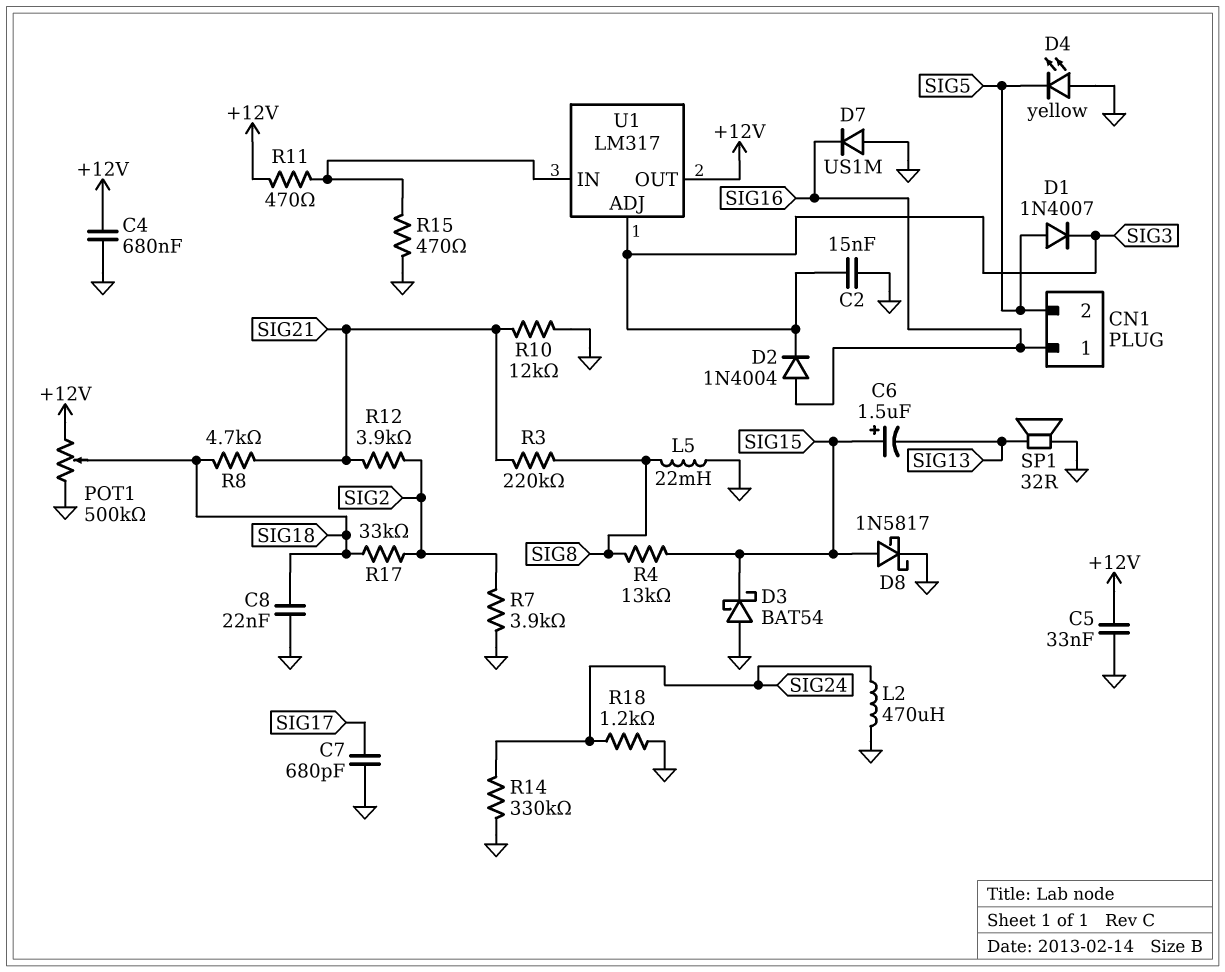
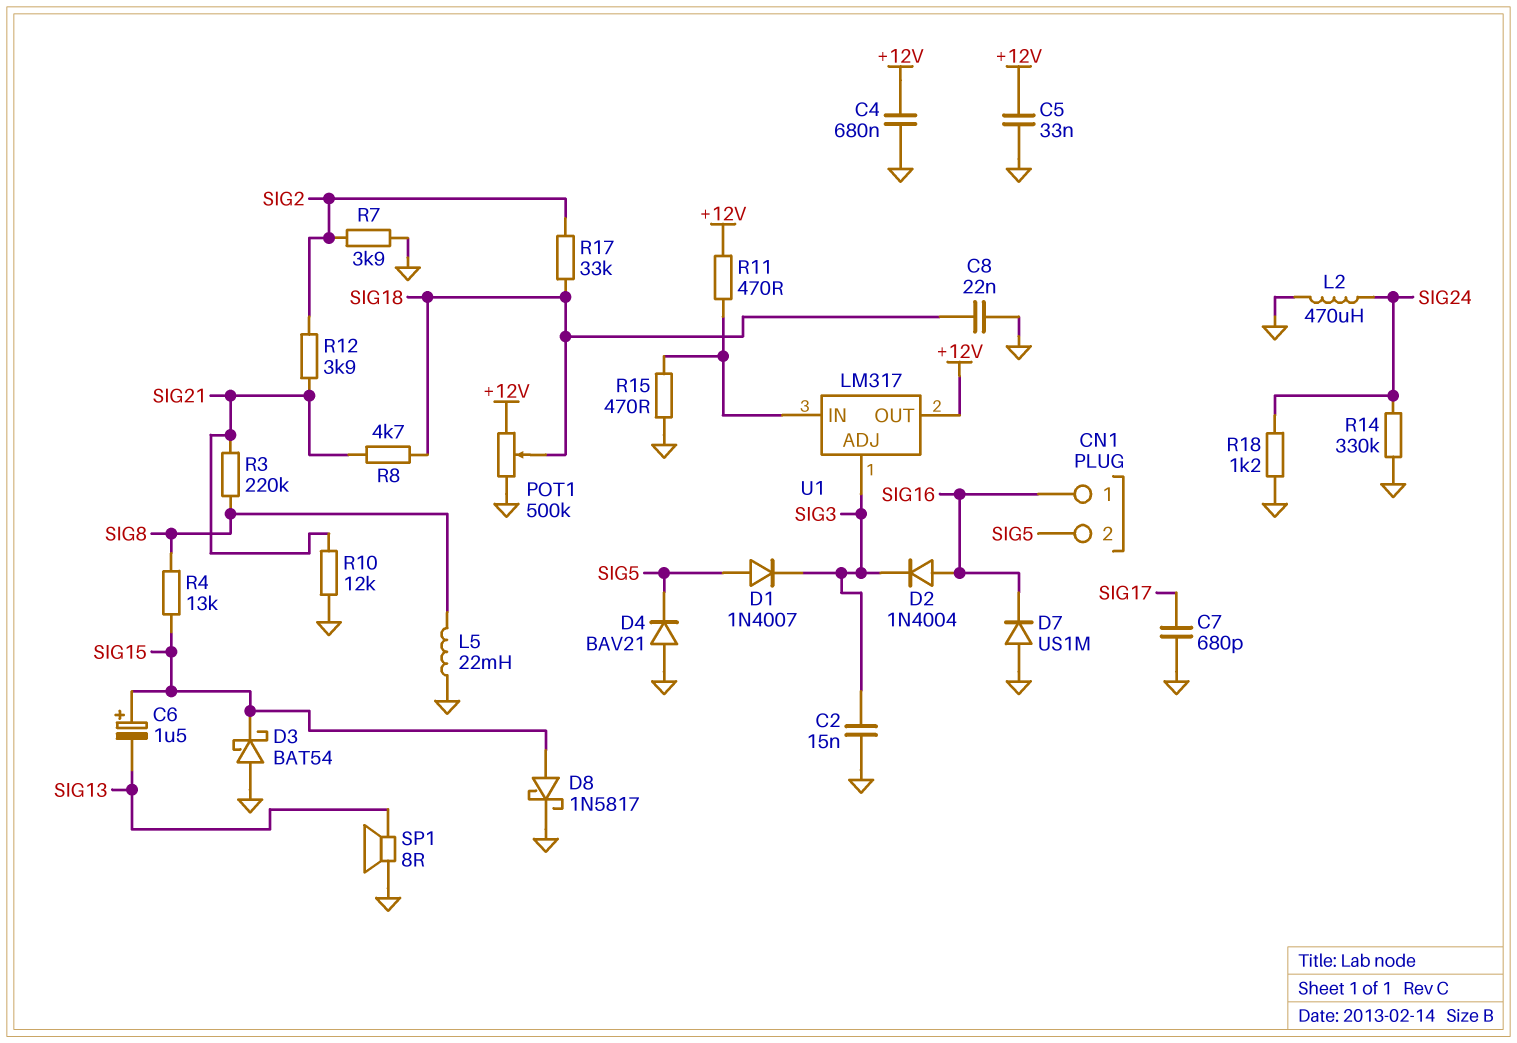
D4: LED yellow (A GND, K SIG5) -> diode BAV21 (A GND, K SIG5)
SP1: speaker 32R (GND, SIG13) -> speaker 8R (GND, SIG13)

